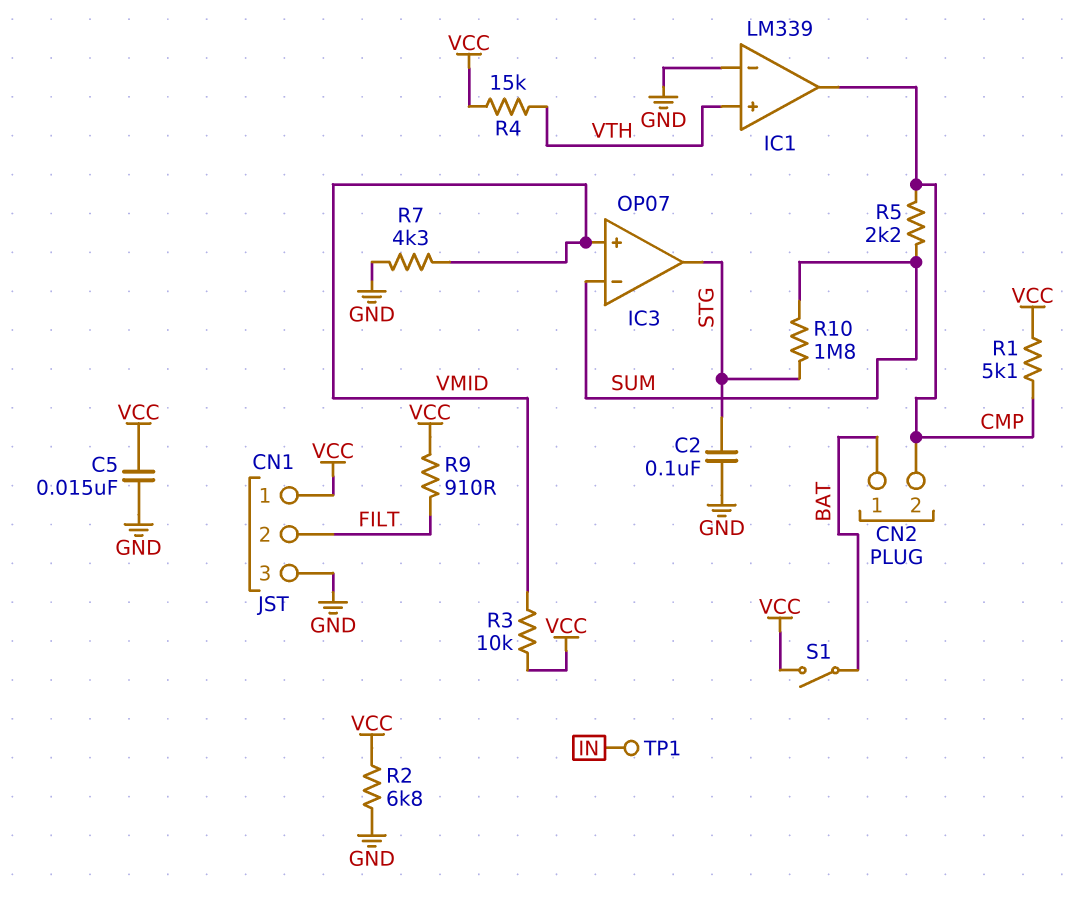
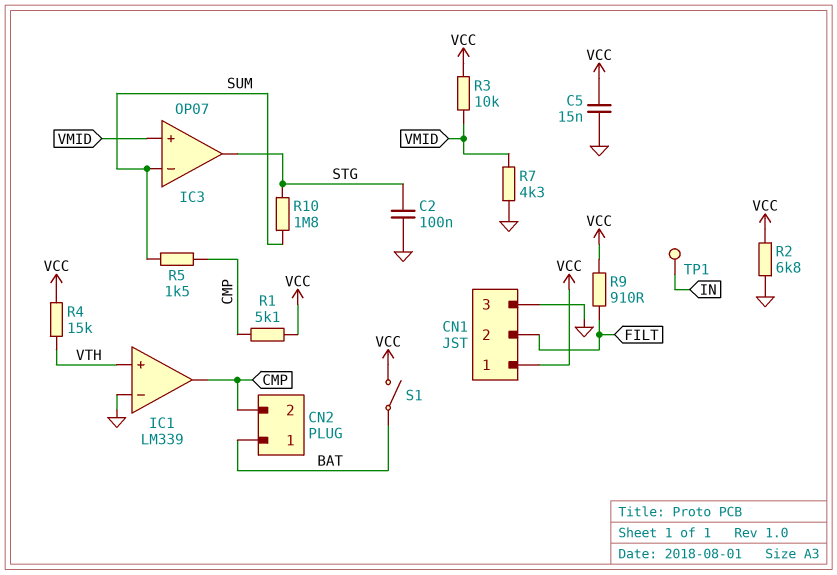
R5: 2.2k (CMP, SUM) -> 1.5k (CMP, SUM)

